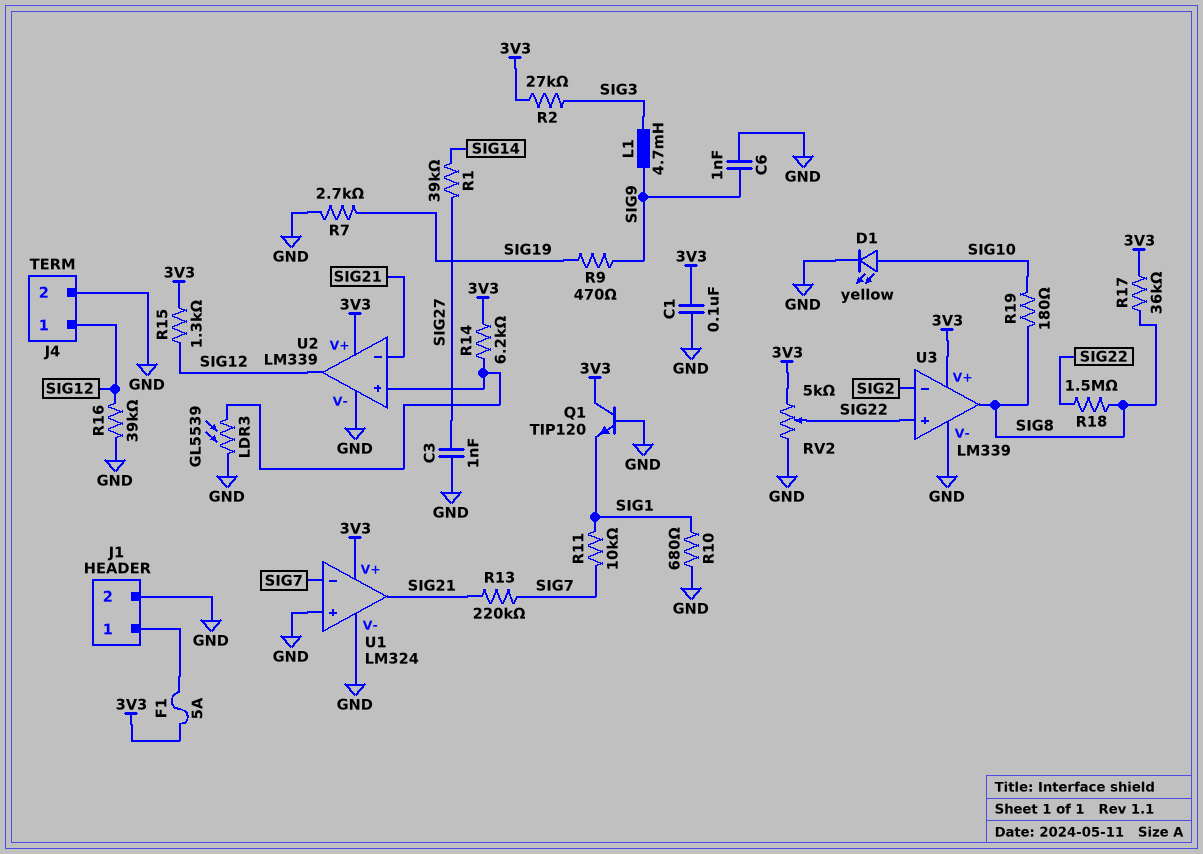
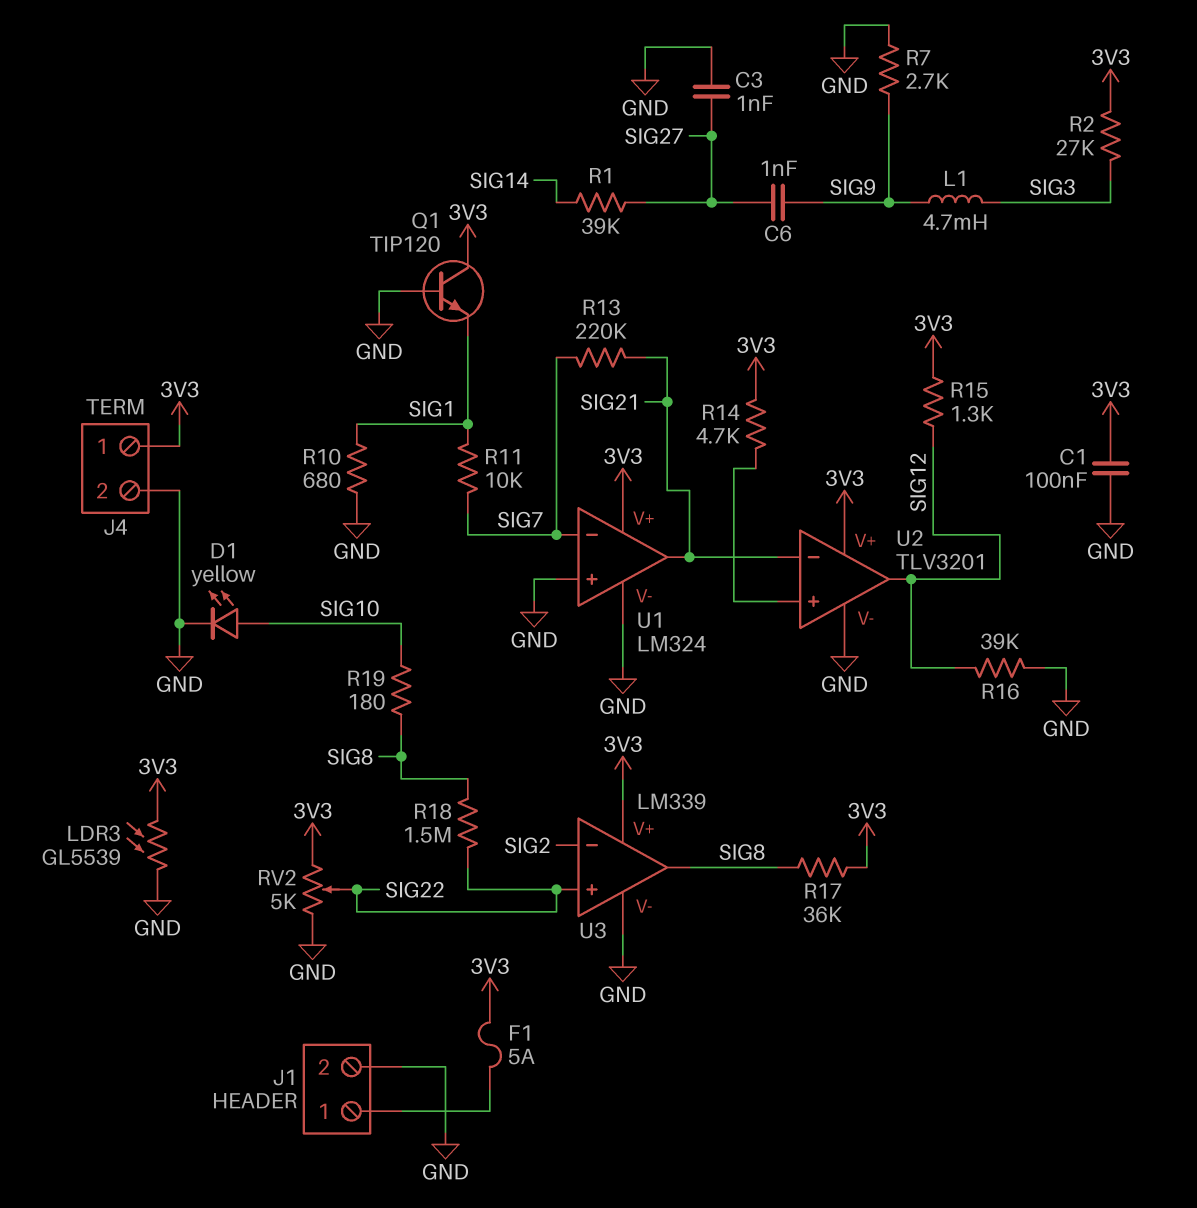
C6: 1nF (GND, SIG9) -> 1nF (SIG9, SIG27)
J4 pin 1: SIG12 -> 3V3
LDR3: GL5539 (GND, U2/in+) -> GL5539 (3V3, GND)
R7: 2.7k (GND, SIG19) -> 2.7k (GND, SIG9)
R9: 470 (SIG9, SIG19) -> none
R14: 6.2k (3V3, U2/in+) -> 4.7k (3V3, U2/in+)
U2: LM339 -> TLV3201

